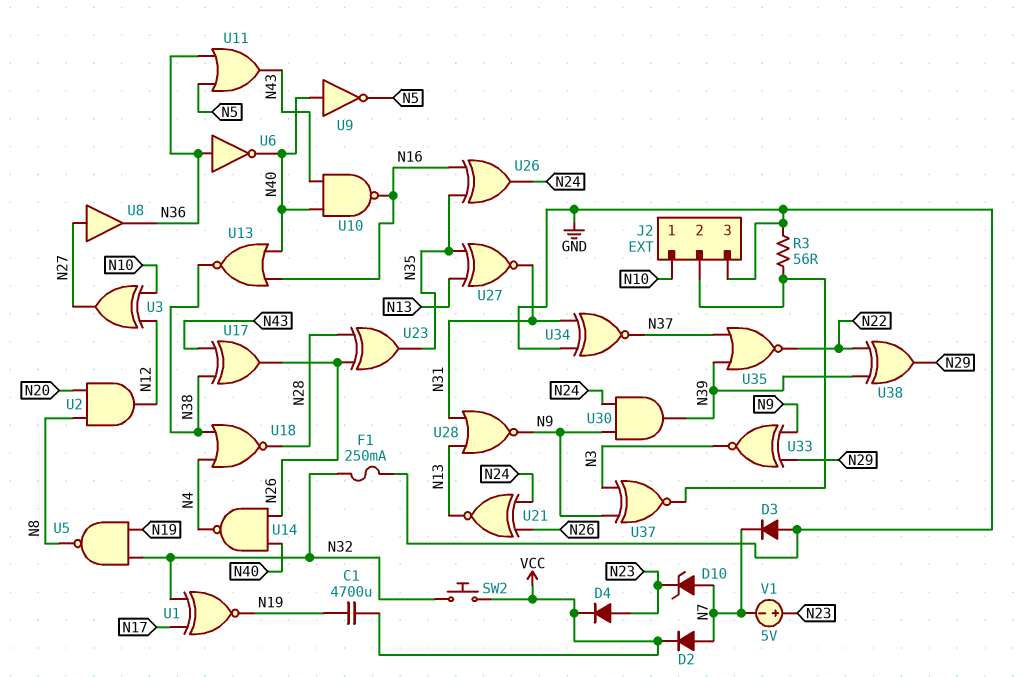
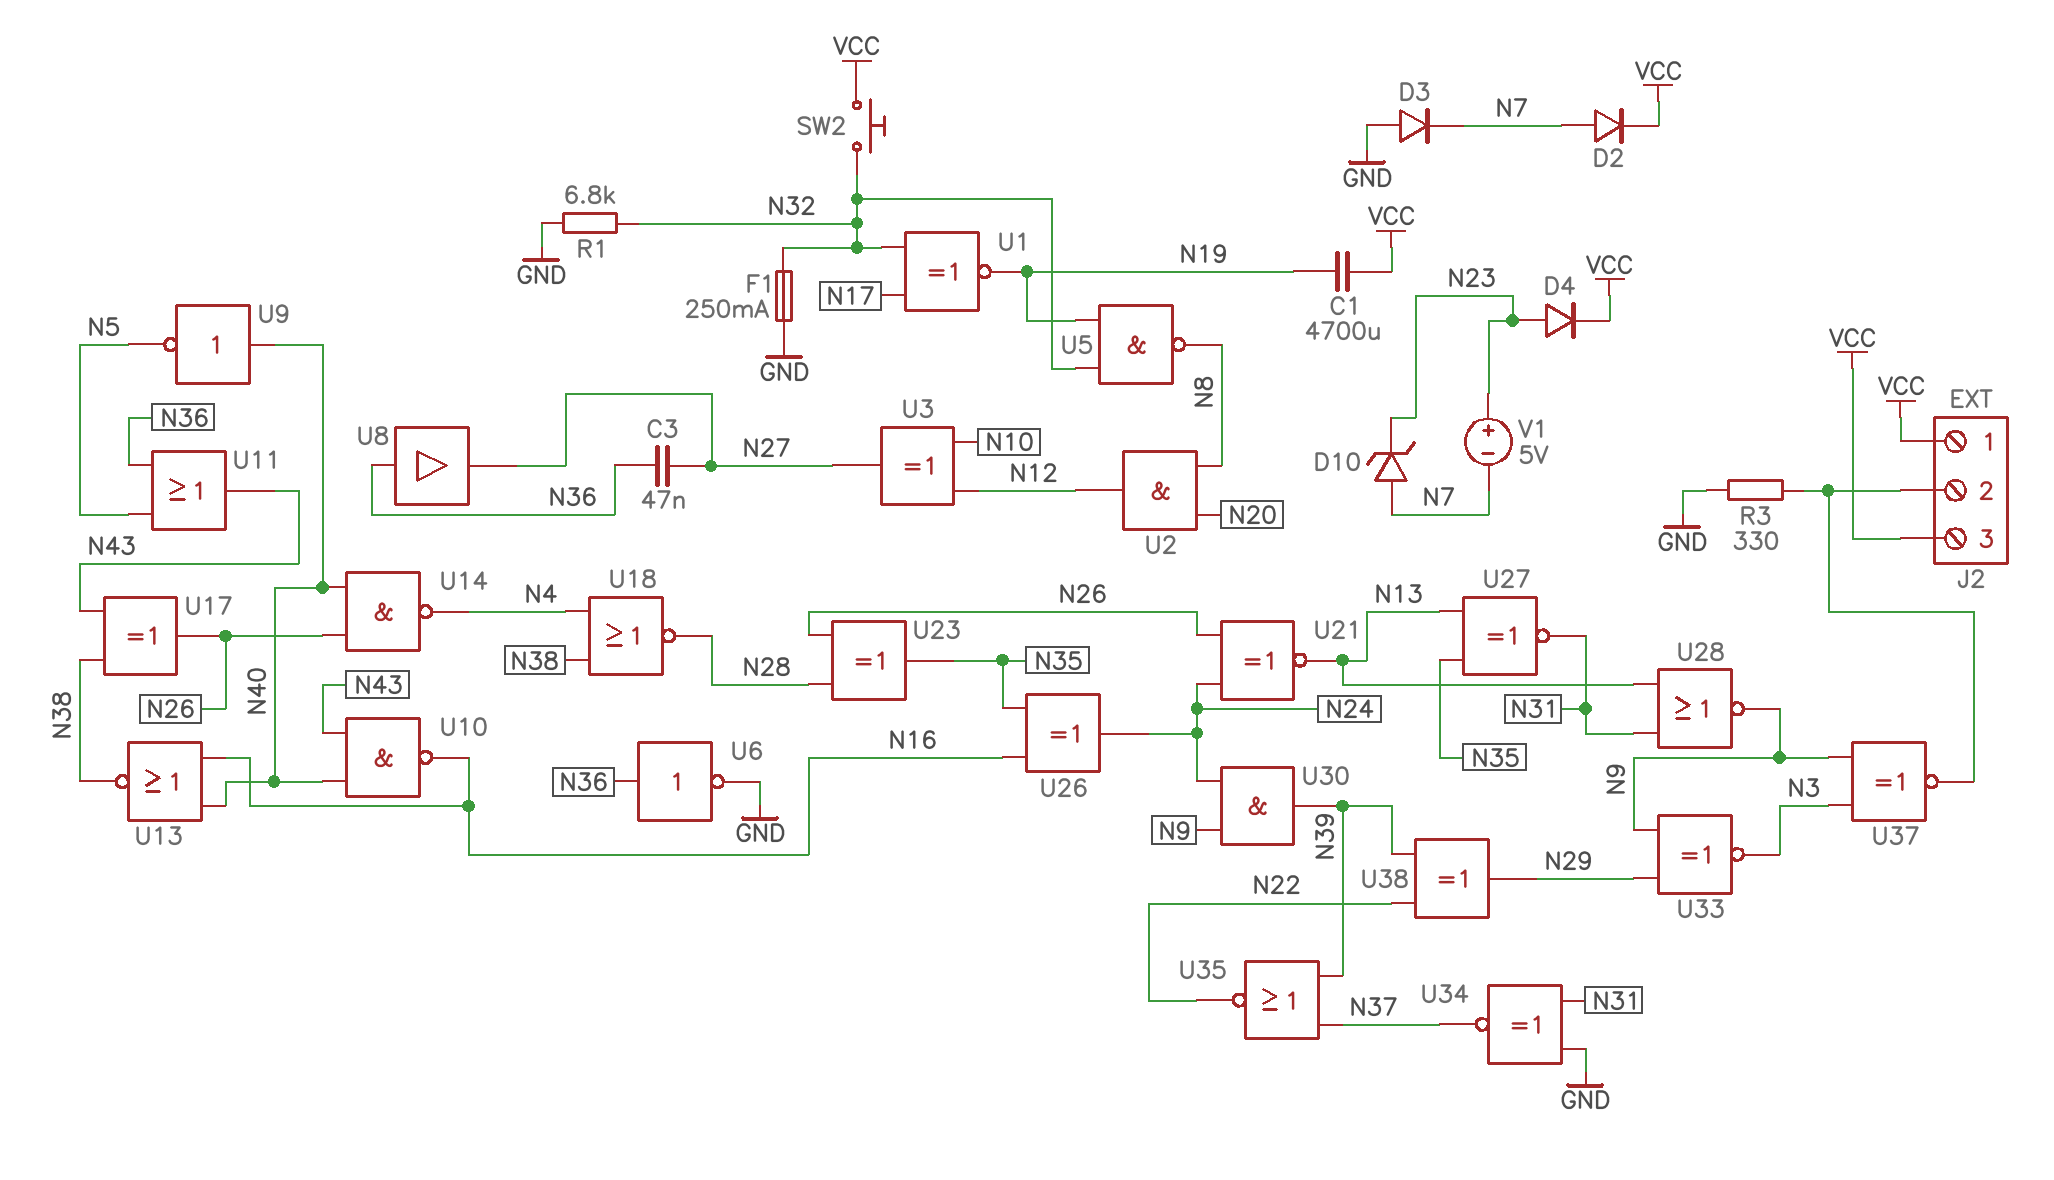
C3: none -> 47nF (N27, N36)
J2 pin 1: N10 -> VCC
J2 pin 3: GND -> VCC
R1: none -> 6.8k (GND, N32)
R3: 56 (GND, J2/2) -> 330 (GND, J2/2)
U6: NOT (in N36, out N40) -> NOT (in N36, out GND)
U8: buffer (in N27, out N36) -> buffer (in N36, out N27)

